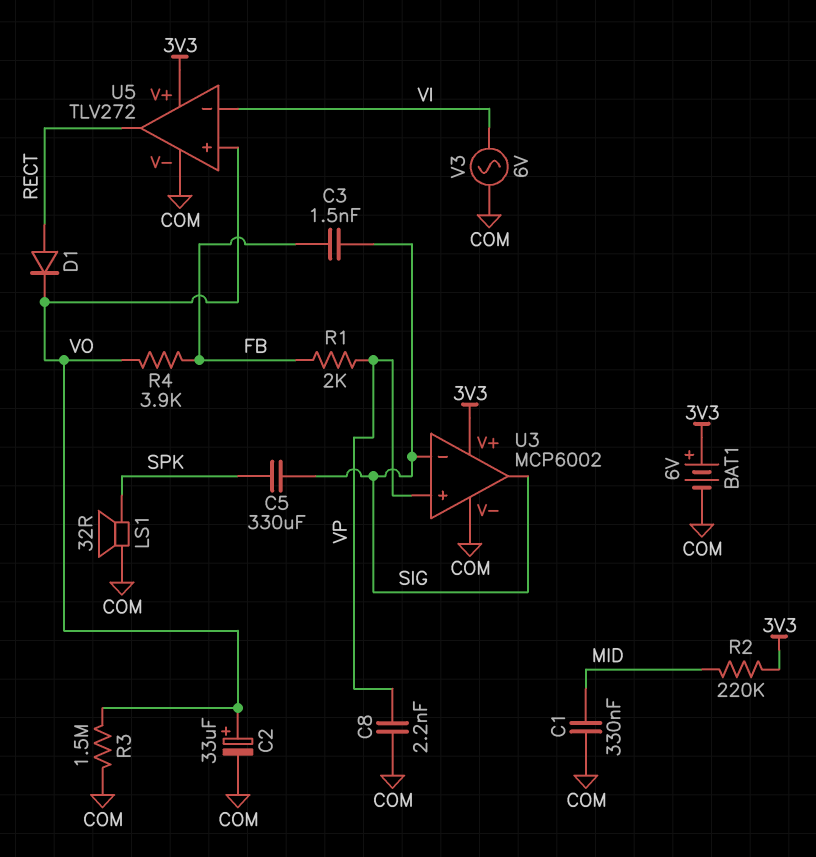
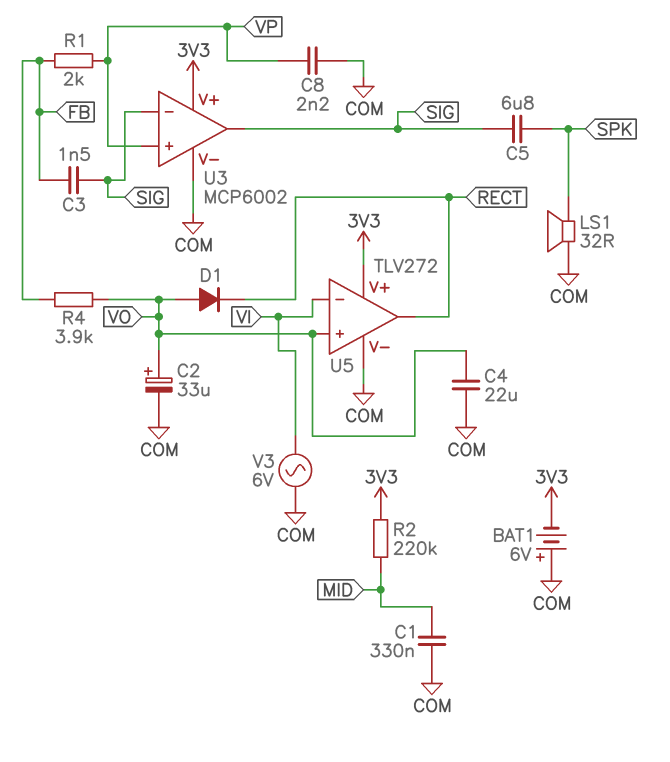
BAT1: 6V (plus 3V3, minus COM) -> 6V (plus COM, minus 3V3)
C4: none -> 22uF (COM, VO)
C5: 330uF (SIG, SPK) -> 6.8uF (SIG, SPK)
D1: diode (A RECT, K VO) -> diode (A VO, K RECT)
R3: 1.5M (COM, VO) -> none

